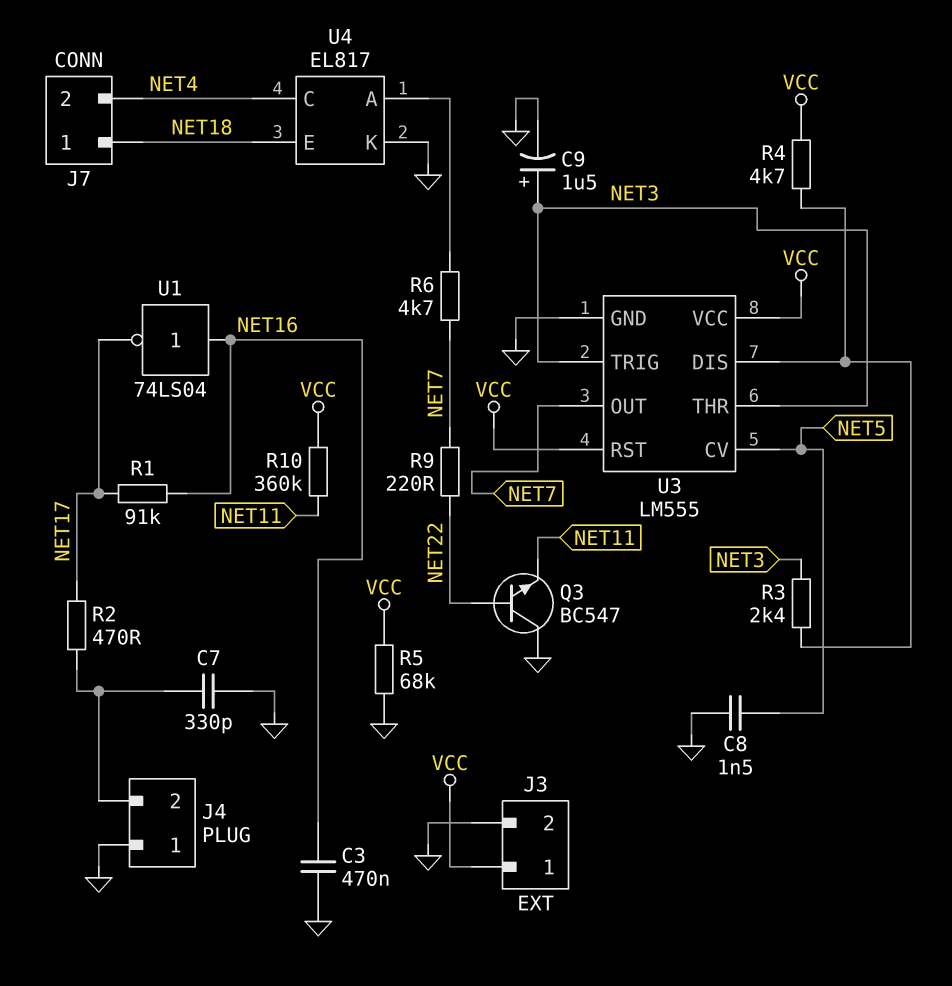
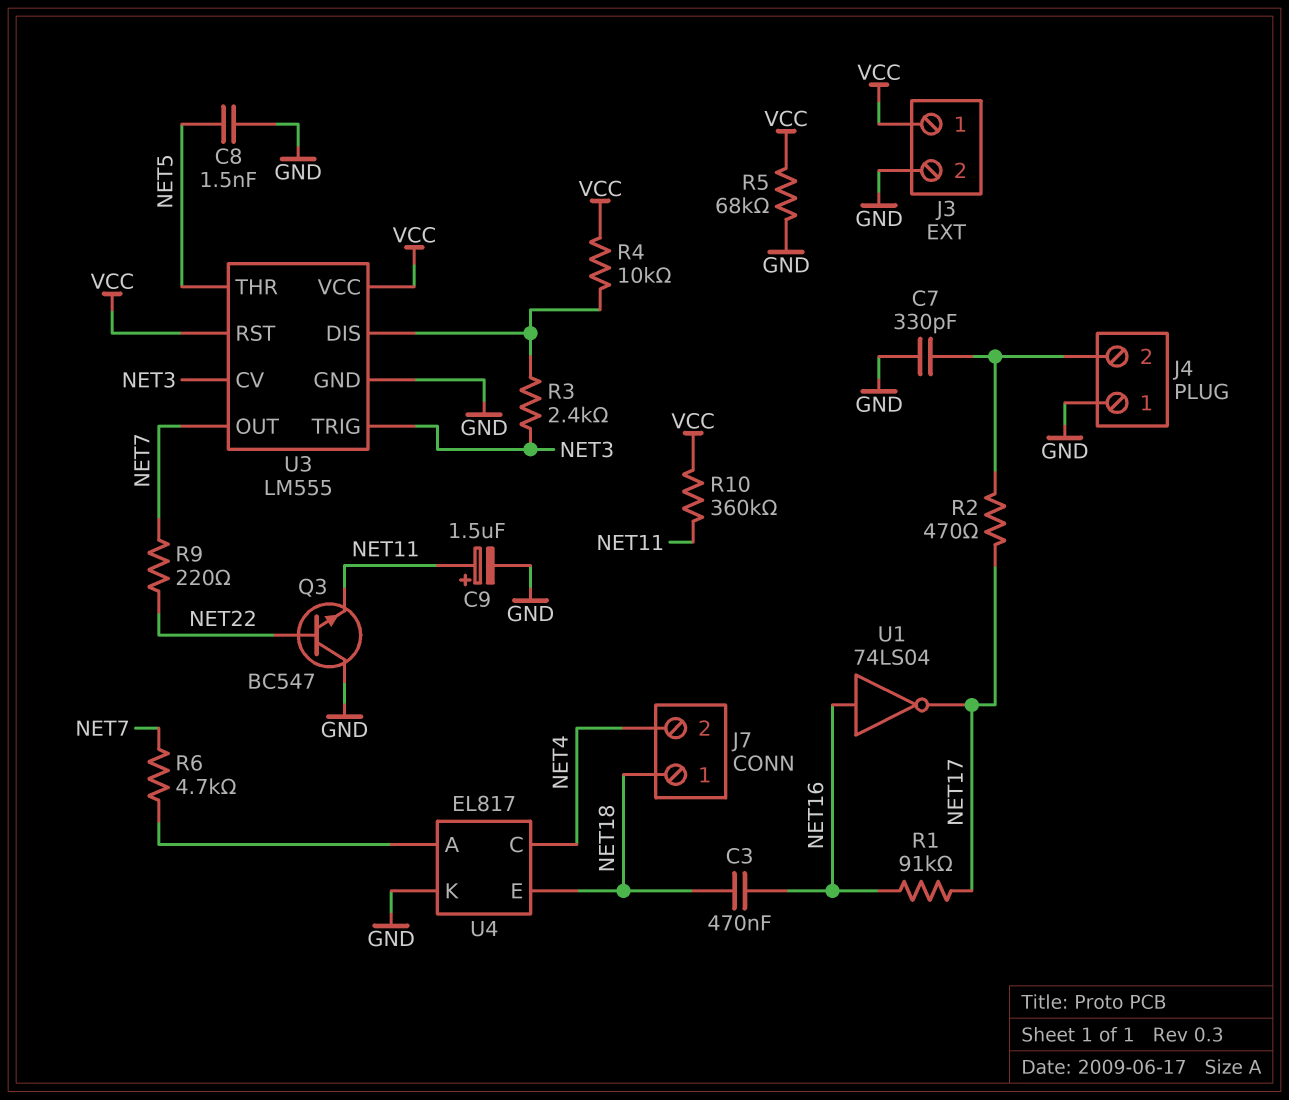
C3: 470nF (GND, NET16) -> 470nF (NET16, NET18)
C9: 1.5uF (plus NET3, minus GND) -> 1.5uF (plus NET11, minus GND)
R4: 4.7k (U3/DIS, VCC) -> 10k (U3/DIS, VCC)
U3 pin CV: NET5 -> NET3
U3 pin THR: NET3 -> NET5

